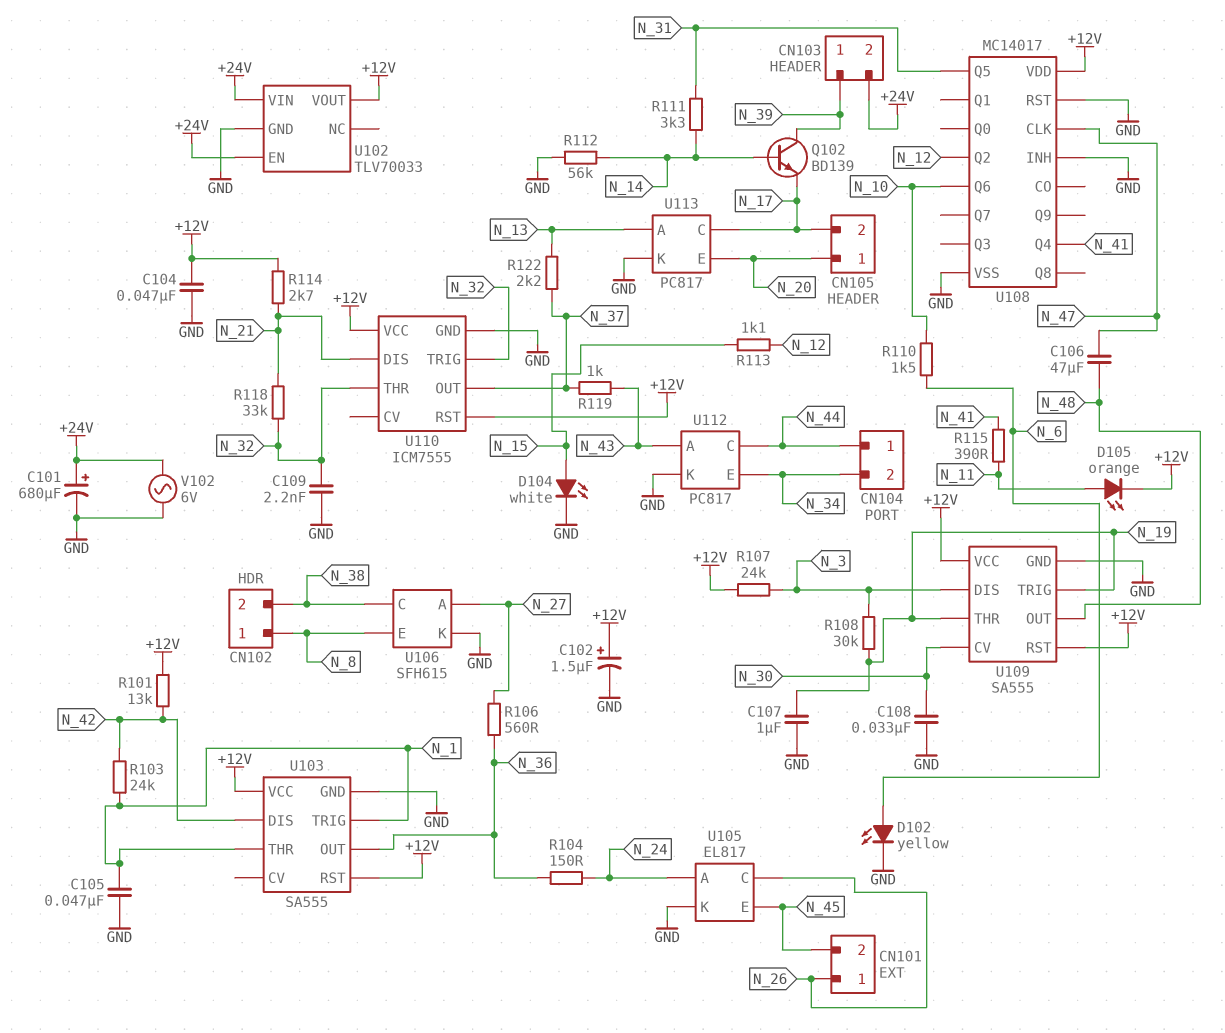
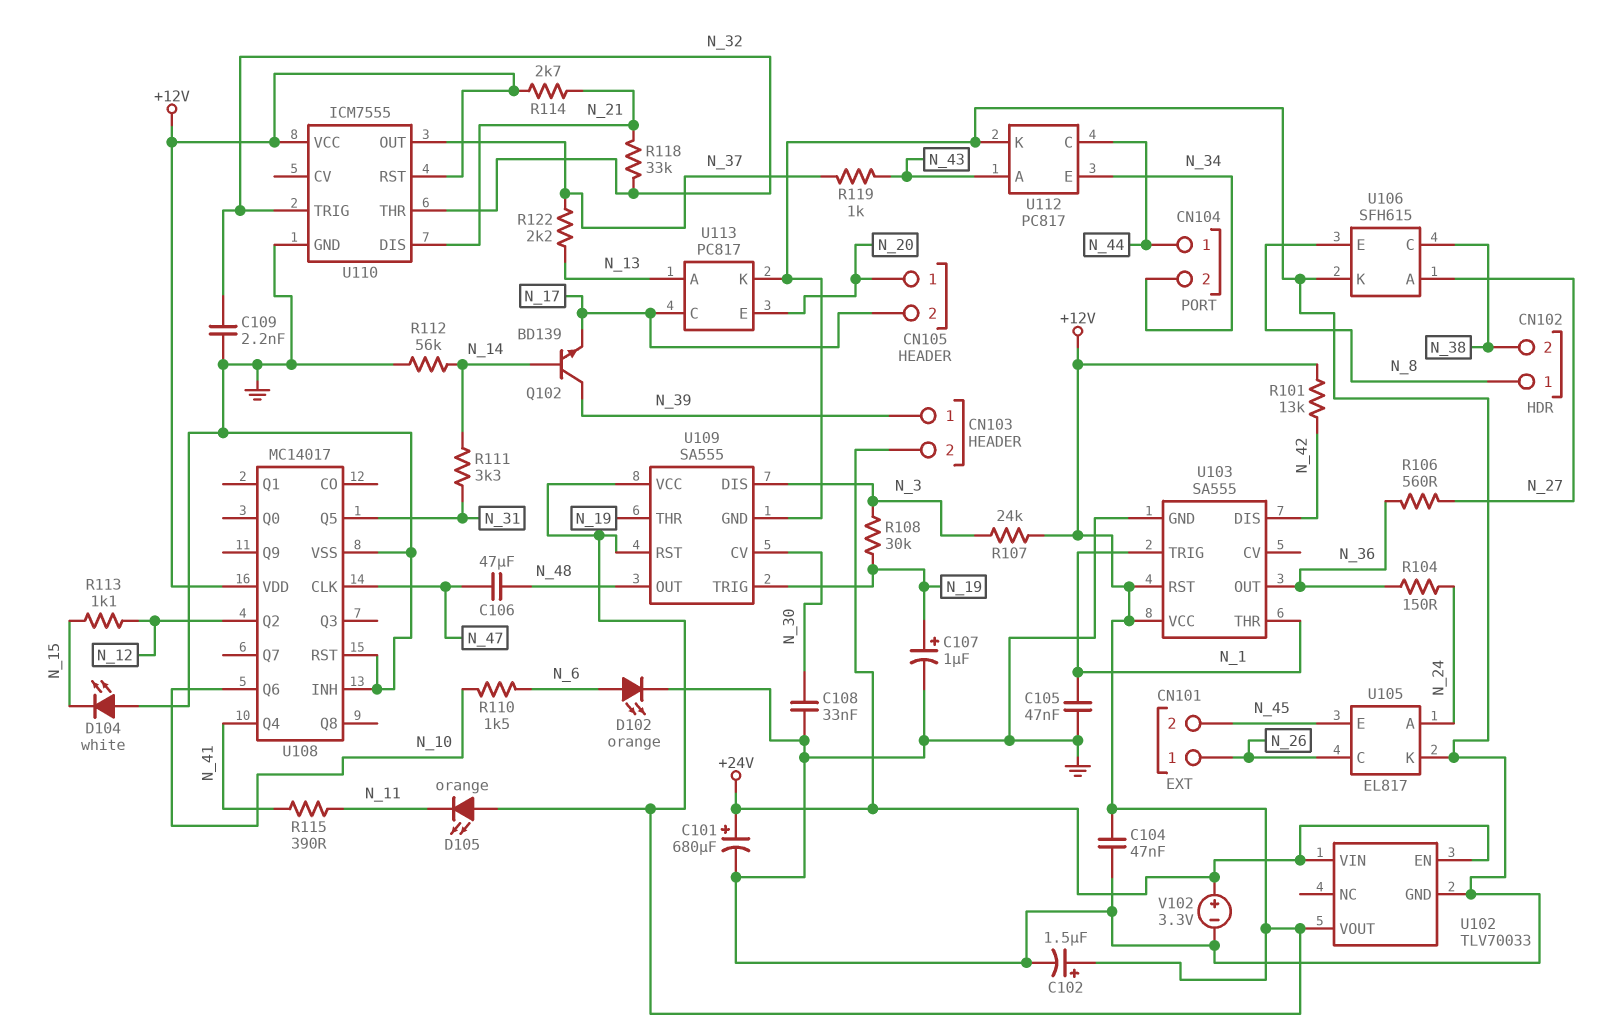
C107: 1uF (GND, N_19) -> 1uF (plus N_19, minus GND)
D102: LED yellow (A N_6, K GND) -> LED orange (A N_6, K GND)
D104: LED white (A N_15, K GND) -> LED white (A GND, K N_15)
D105: LED orange (A N_11, K +12V) -> LED orange (A +12V, K N_11)
R103: 24k (N_1, N_42) -> none
V102: AC 6V (+24V, GND) -> 3.3V (plus +24V, minus GND)

